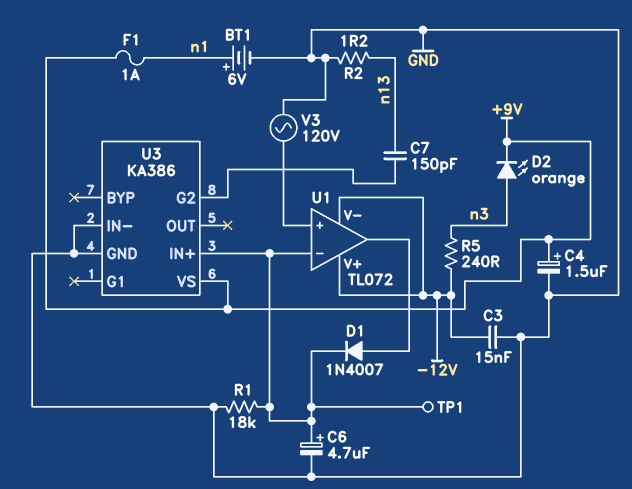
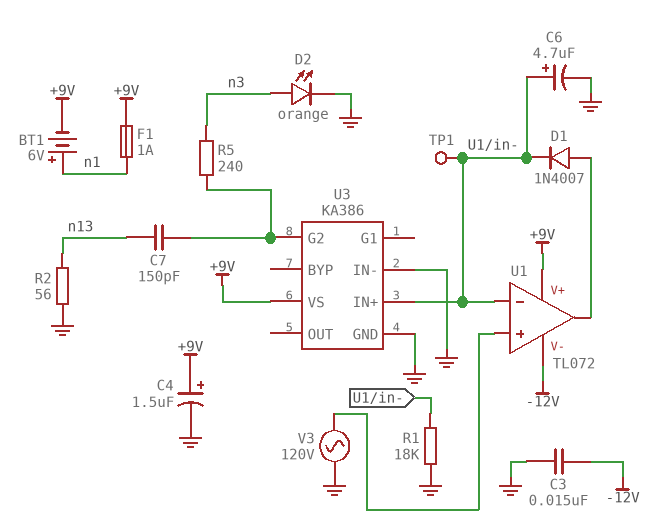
BT1: 6V (plus n1, minus GND) -> 6V (plus n1, minus +9V)
D2: LED orange (A n3, K +9V) -> LED orange (A n3, K GND)
R2: 1.2 (GND, n13) -> 56 (GND, n13)
R5: 240 (-12V, n3) -> 240 (U3/G2, n3)
U1 pin V+: -12V -> +9V

